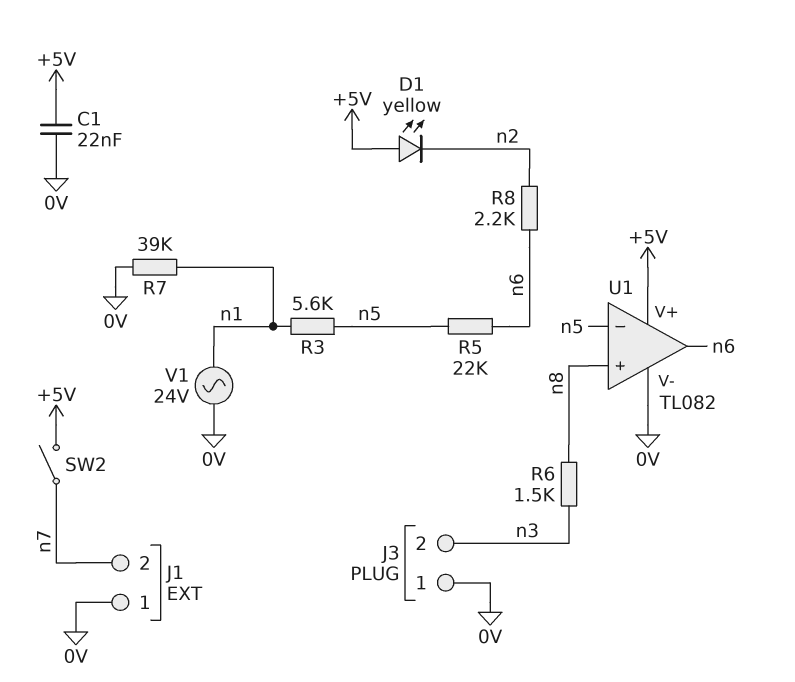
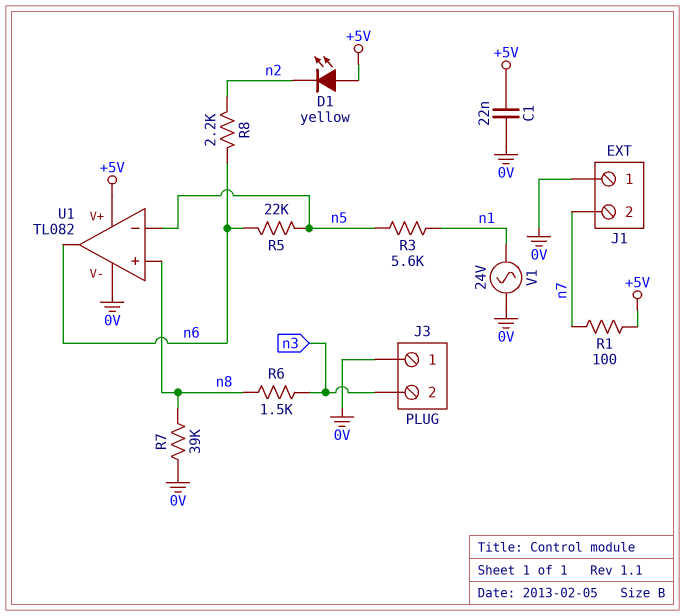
R1: none -> 100 (+5V, n7)
R7: 39k (0V, n1) -> 39k (0V, n8)
SW2: switch (+5V, n7) -> none

